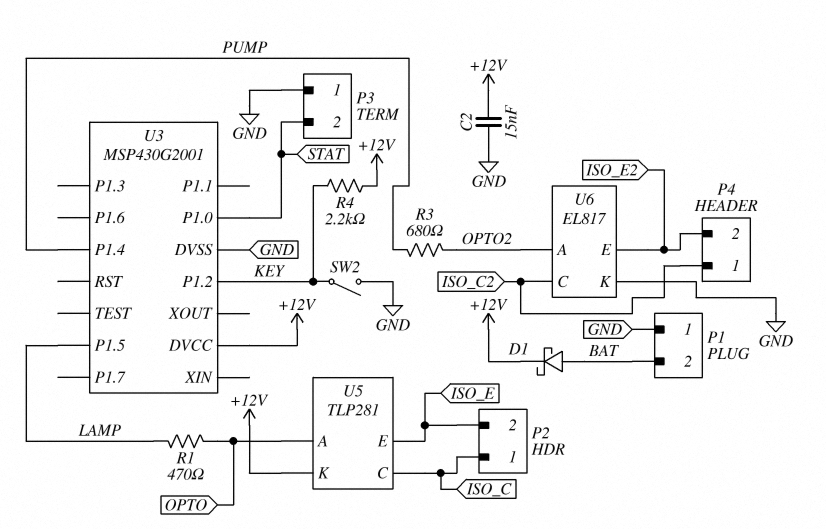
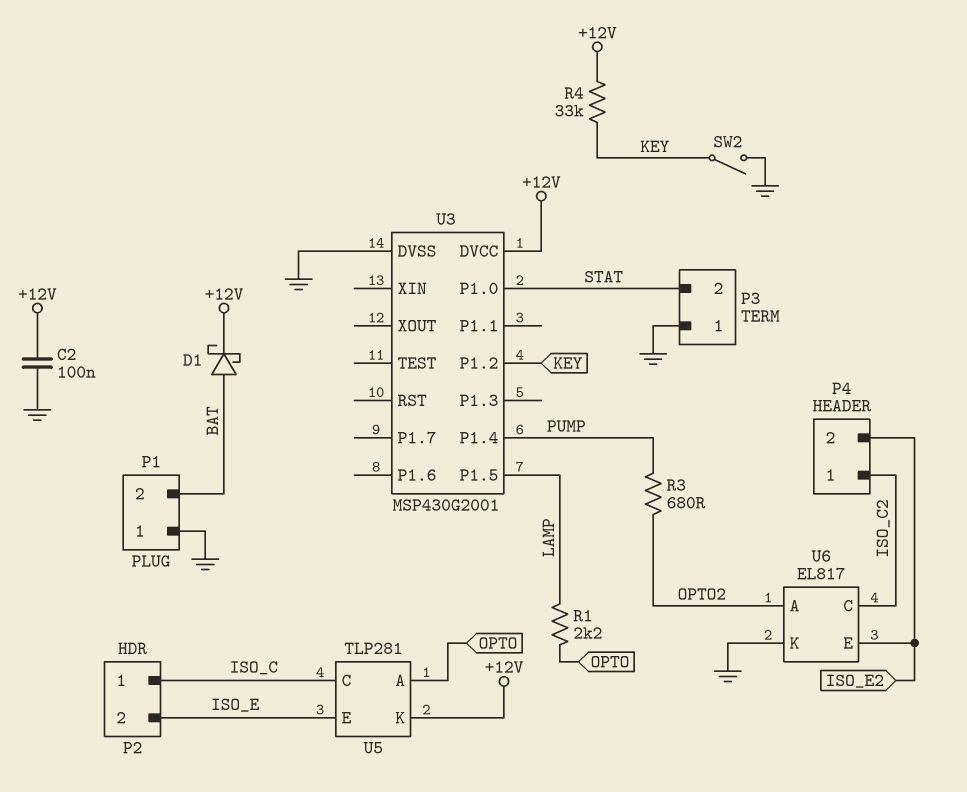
C2: 15nF (+12V, GND) -> 100nF (+12V, GND)
R1: 470 (LAMP, OPTO) -> 2.2k (LAMP, OPTO)
R4: 2.2k (+12V, KEY) -> 33k (+12V, KEY)

